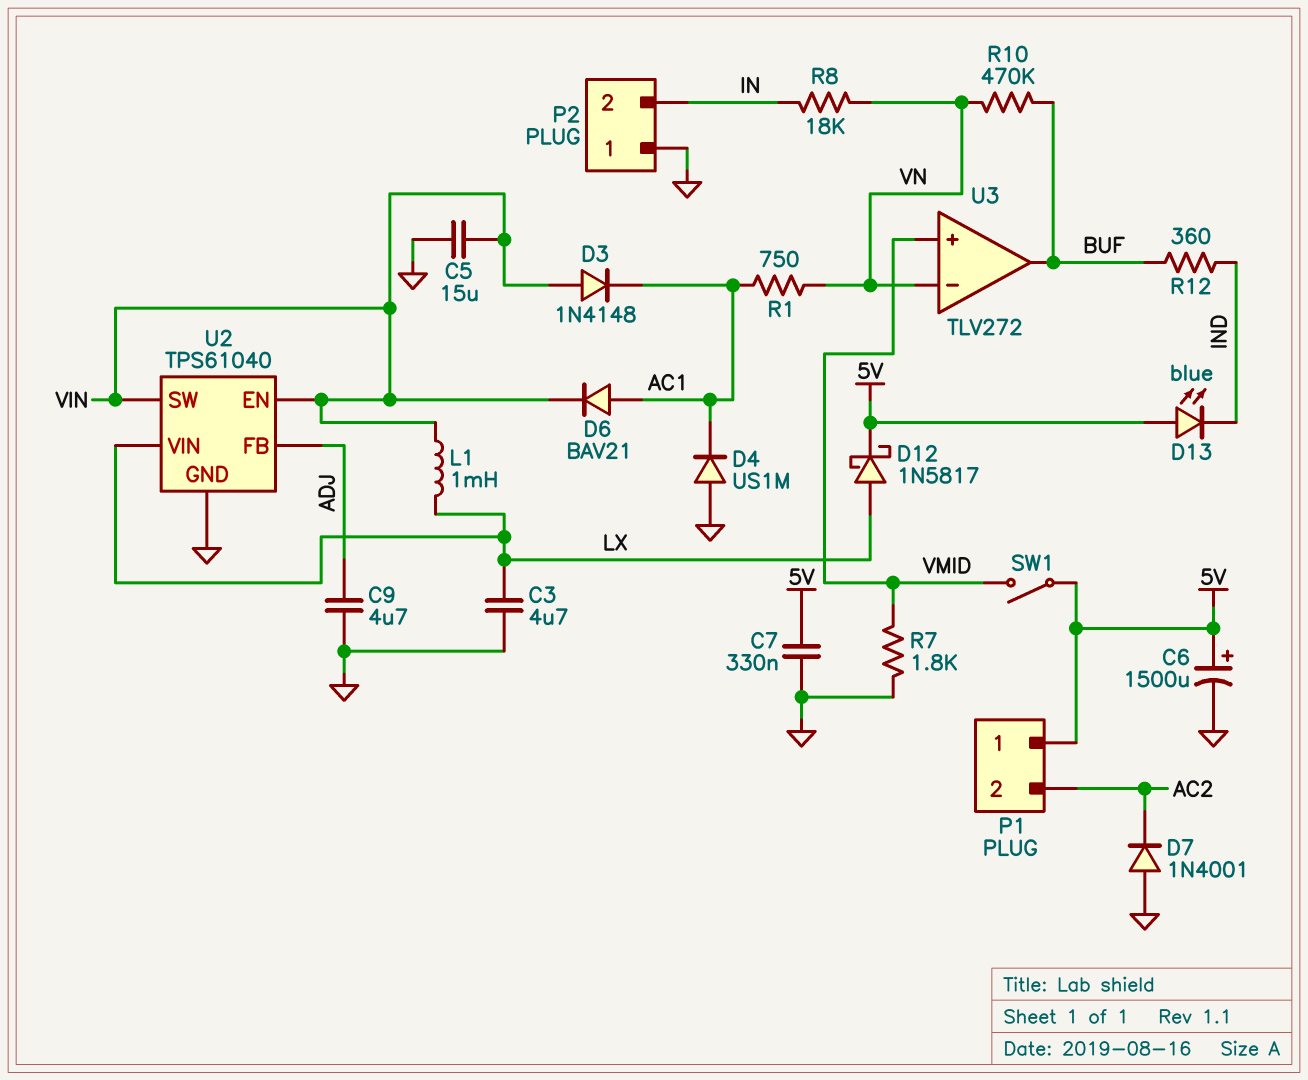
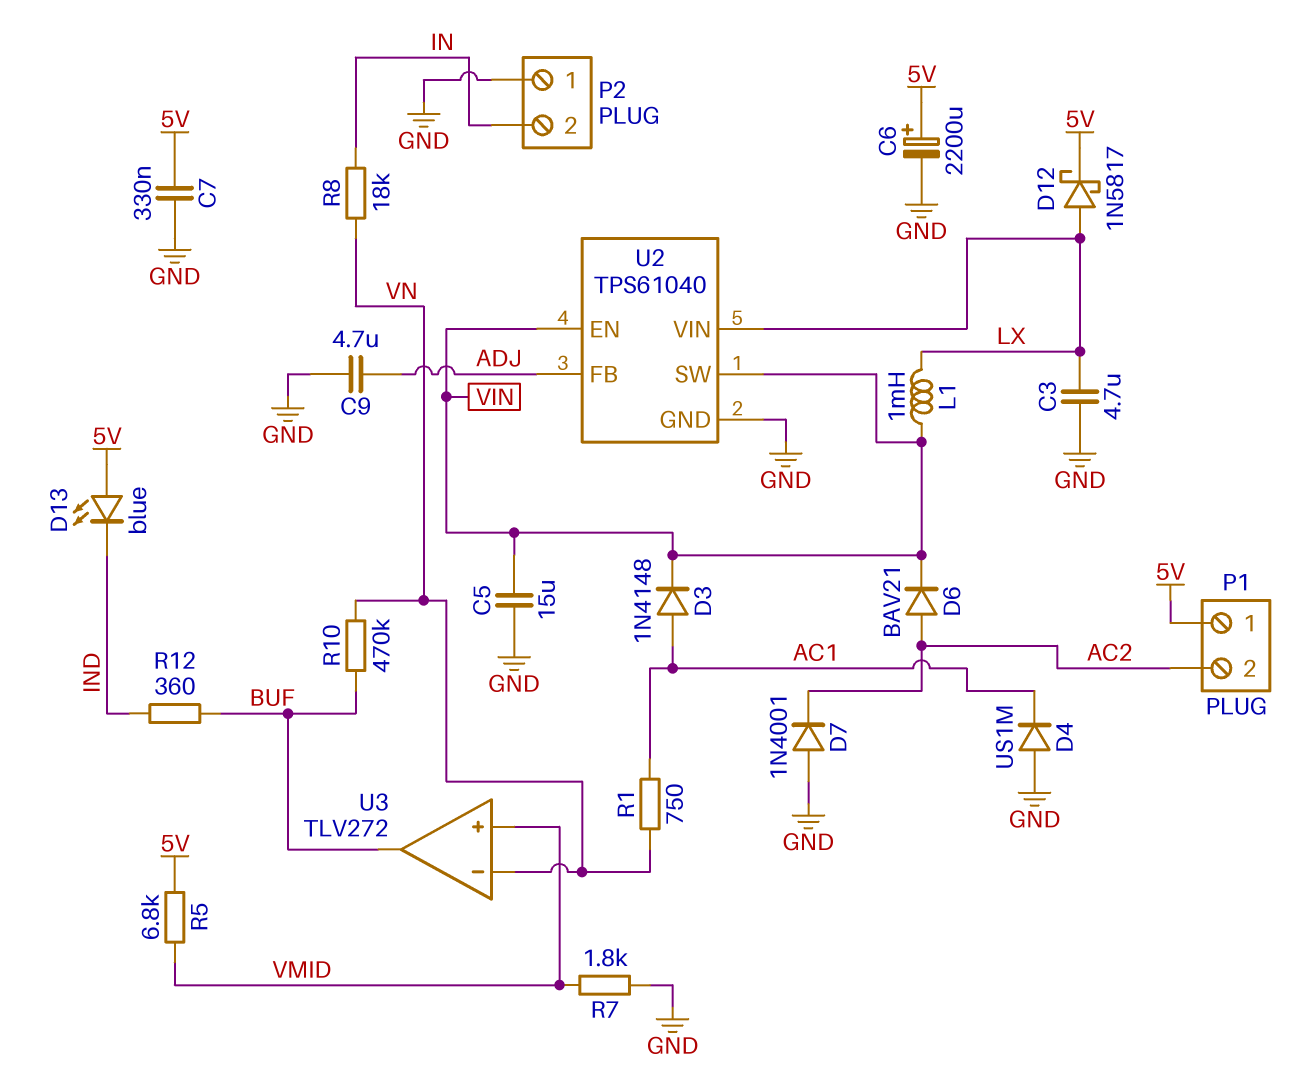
C6: 1500uF (plus 5V, minus GND) -> 2200uF (plus 5V, minus GND)
D3: diode 1N4148 (A VIN, K AC1) -> diode 1N4148 (A AC1, K VIN)
D6: diode BAV21 (A AC1, K VIN) -> diode BAV21 (A AC2, K VIN)
R5: none -> 6.8k (5V, VMID)
SW1: switch (5V, VMID) -> none

